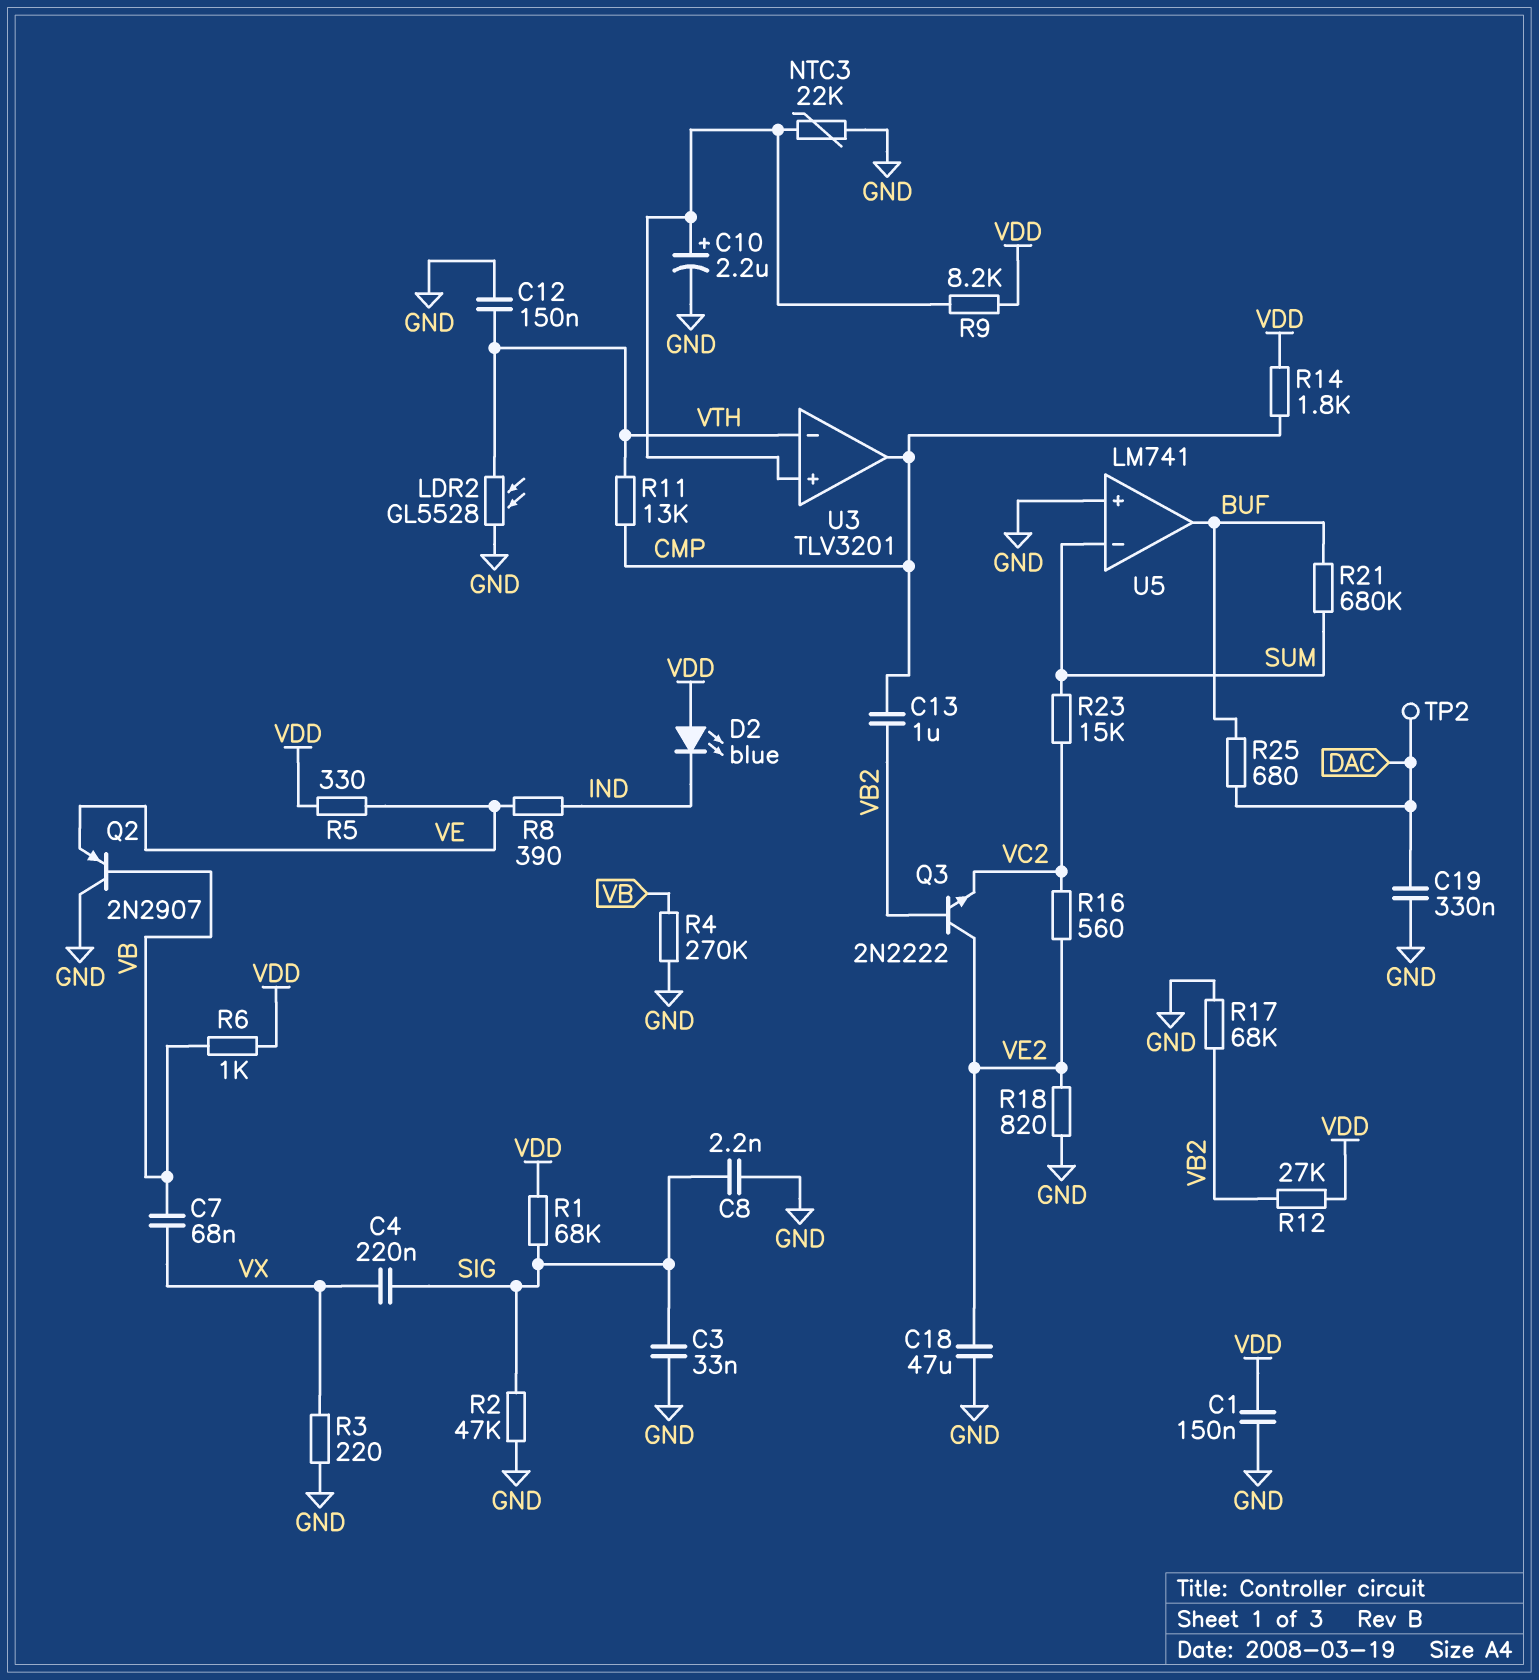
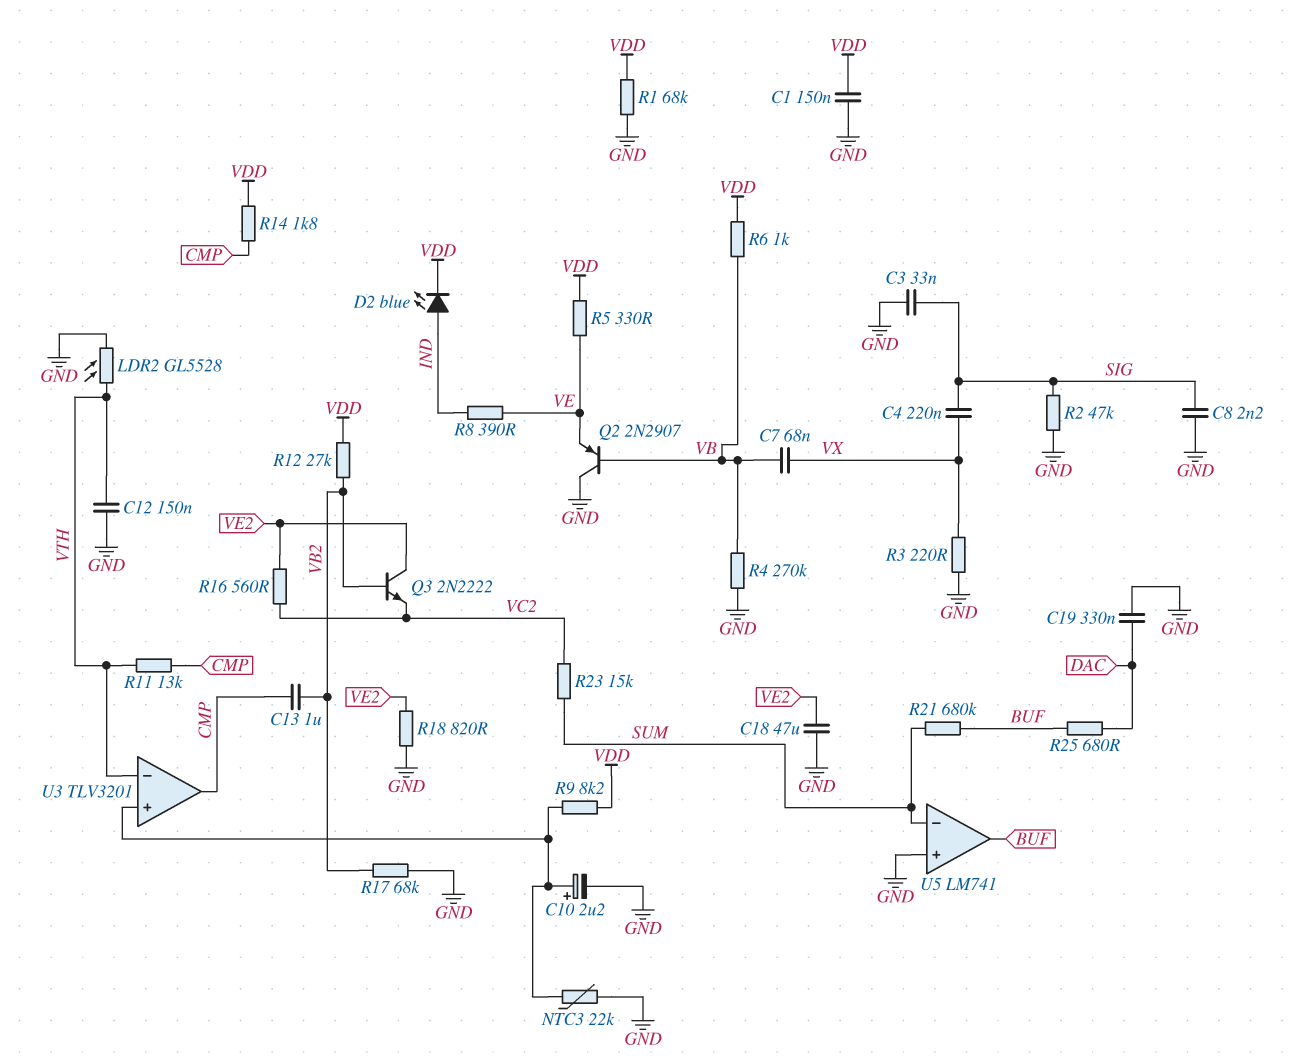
D2: LED blue (A VDD, K IND) -> LED blue (A IND, K VDD)
R1: 68k (SIG, VDD) -> 68k (GND, VDD)
TP2: test point (DAC) -> none

